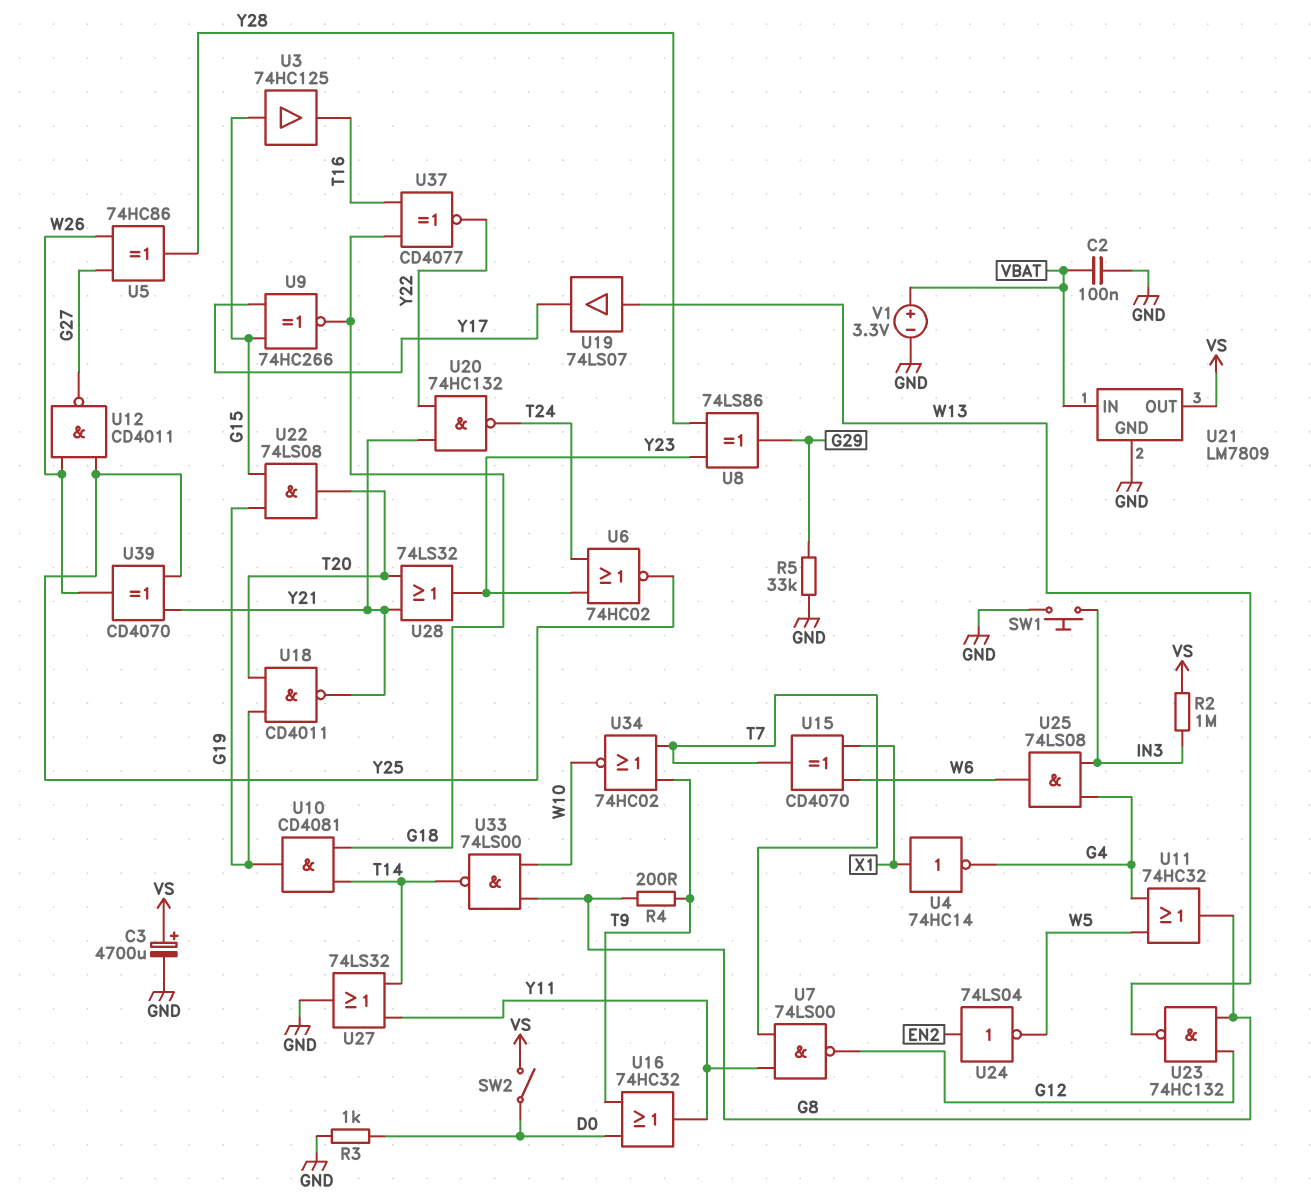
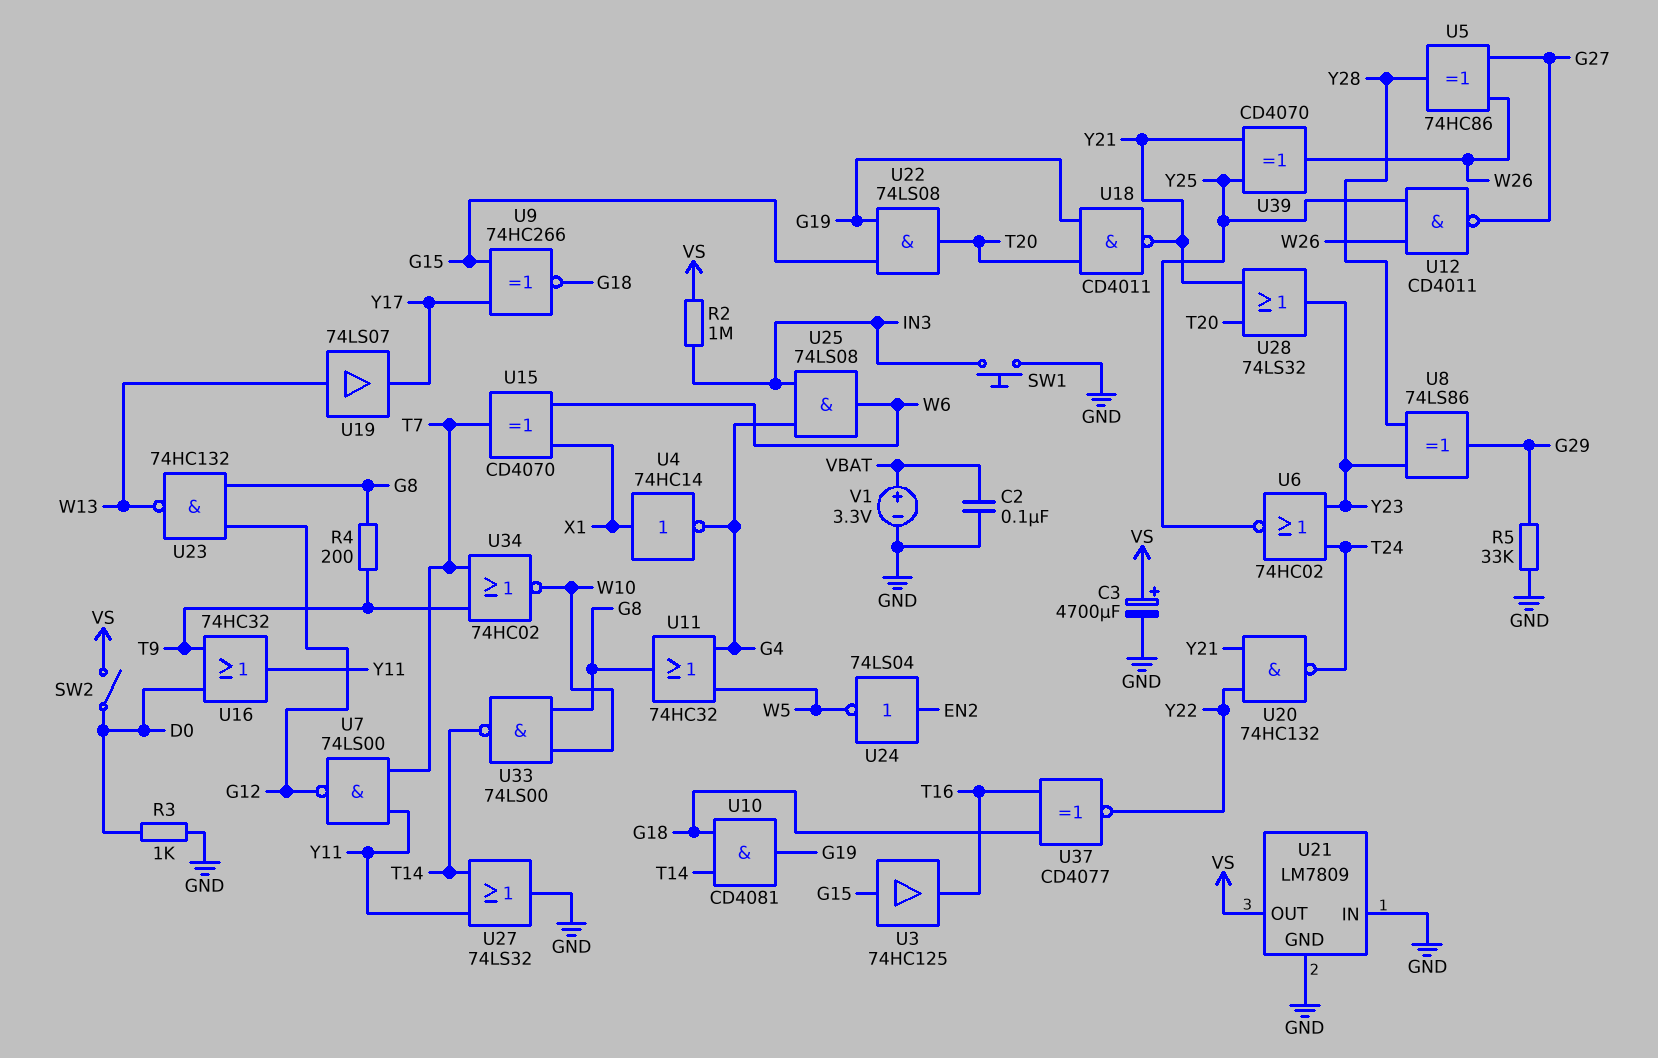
U21 pin IN: VBAT -> GND

